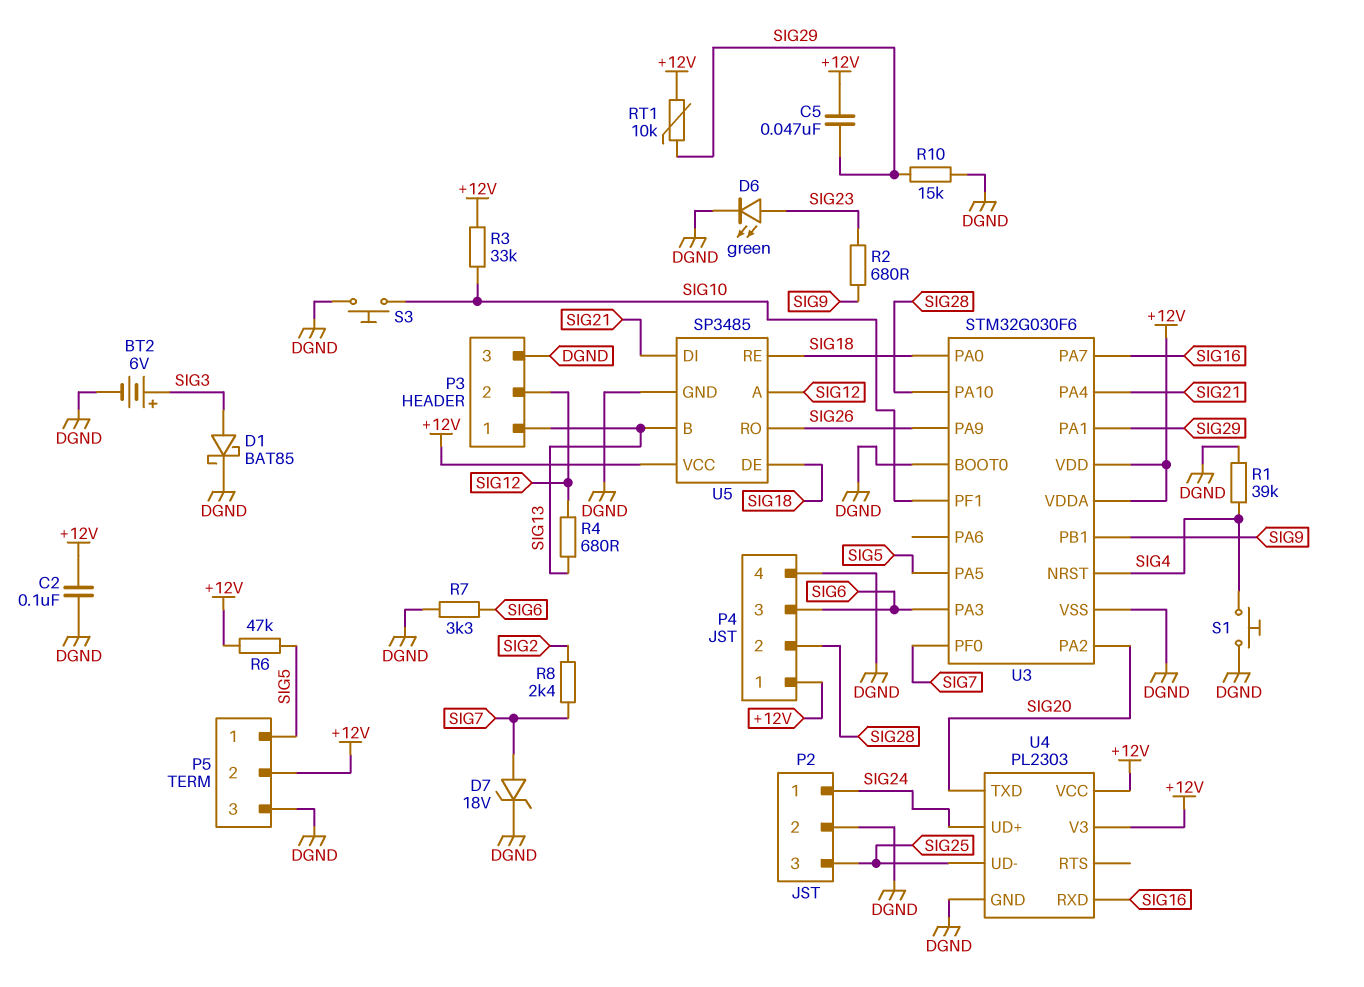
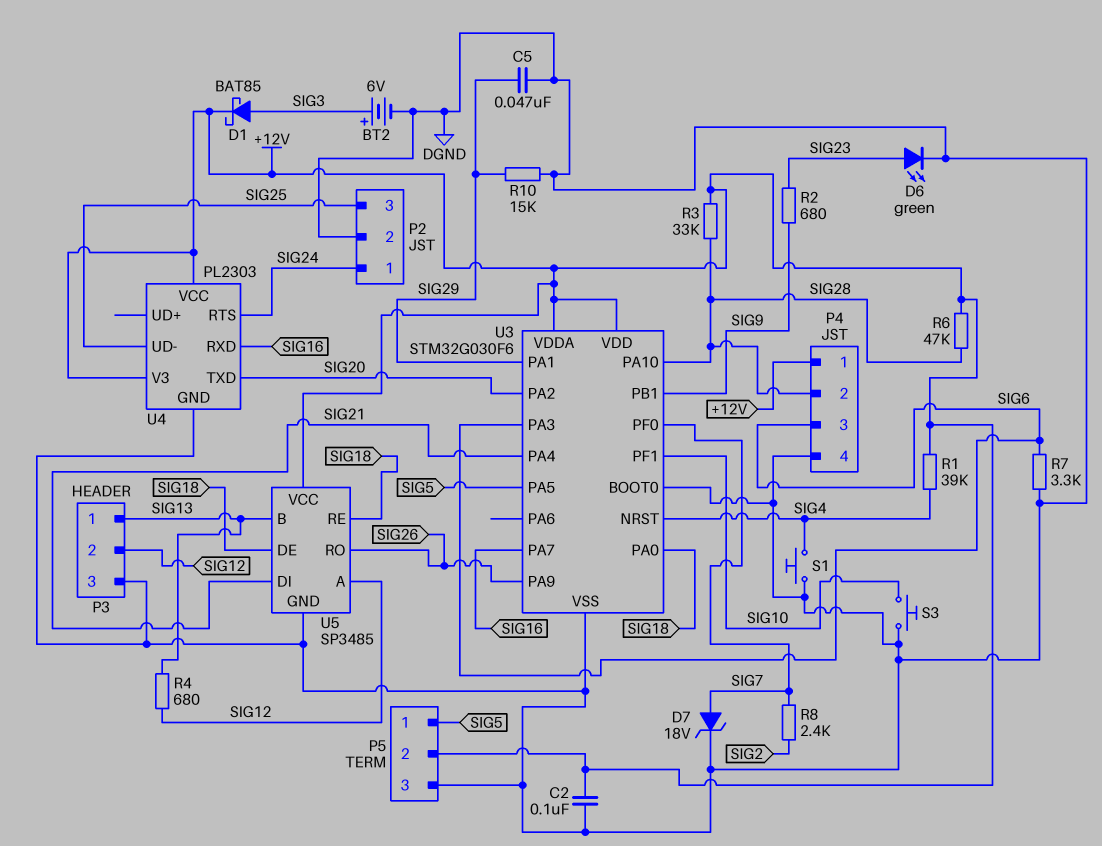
C5: 47nF (+12V, SIG29) -> 47nF (DGND, SIG29)
D1: schottky BAT85 (A SIG3, K DGND) -> schottky BAT85 (A SIG3, K +12V)
R1: 39k (DGND, SIG4) -> 39k (+12V, SIG4)
R3: 33k (+12V, SIG10) -> 33k (+12V, SIG28)
R6: 47k (+12V, SIG5) -> 47k (+12V, SIG28)
RT1: 10k (+12V, SIG29) -> none
U4 pin RTS: none -> SIG24
U4 pin UD+: SIG24 -> none

